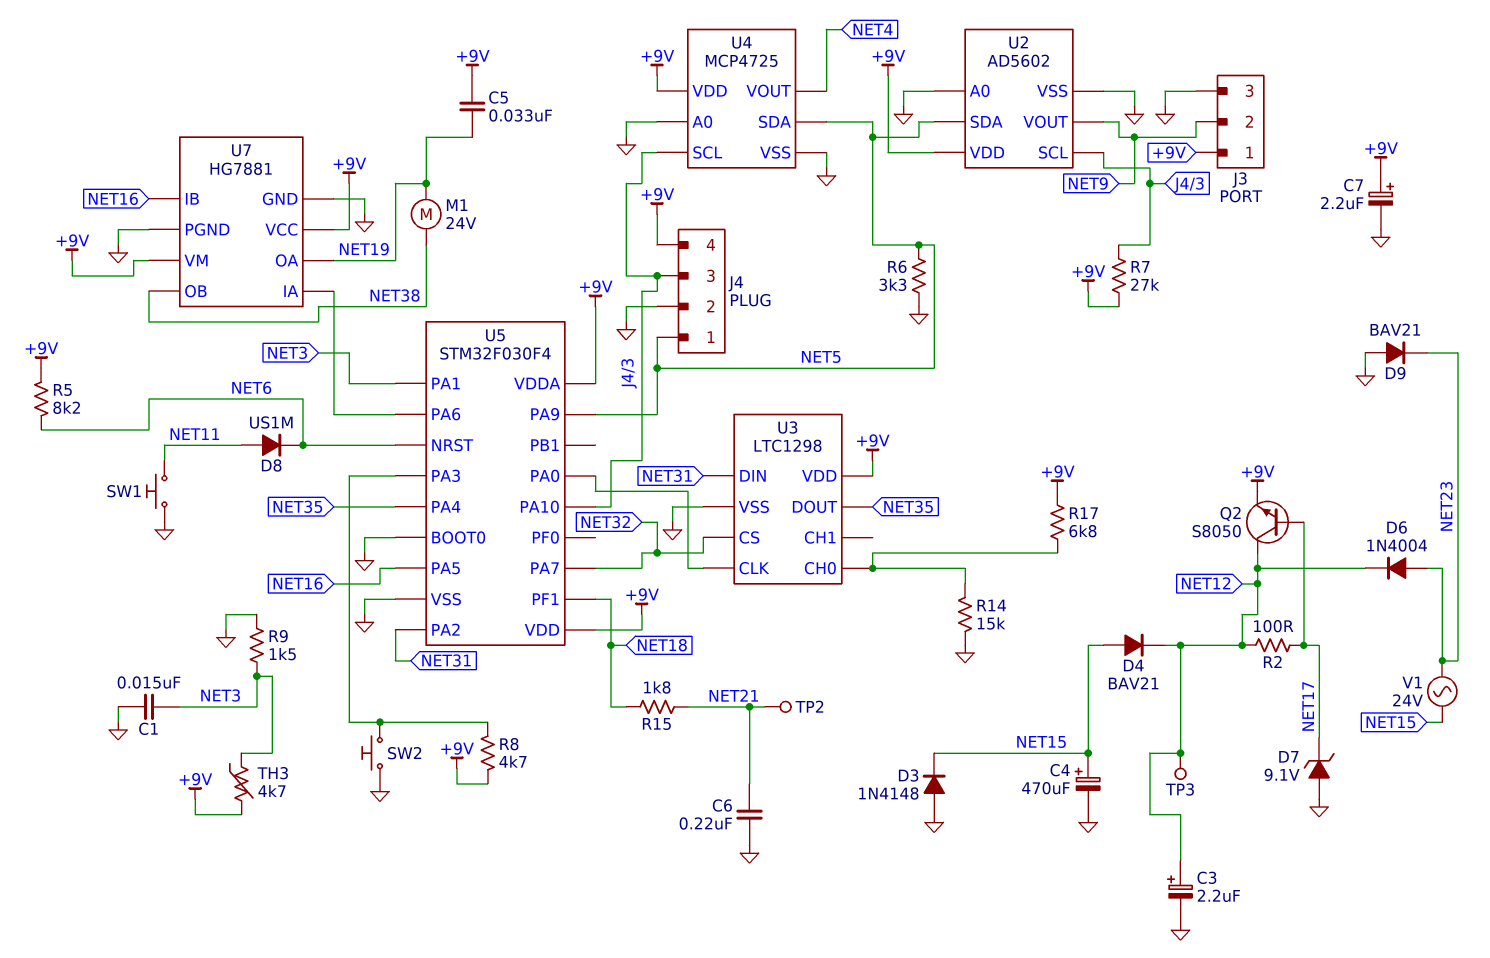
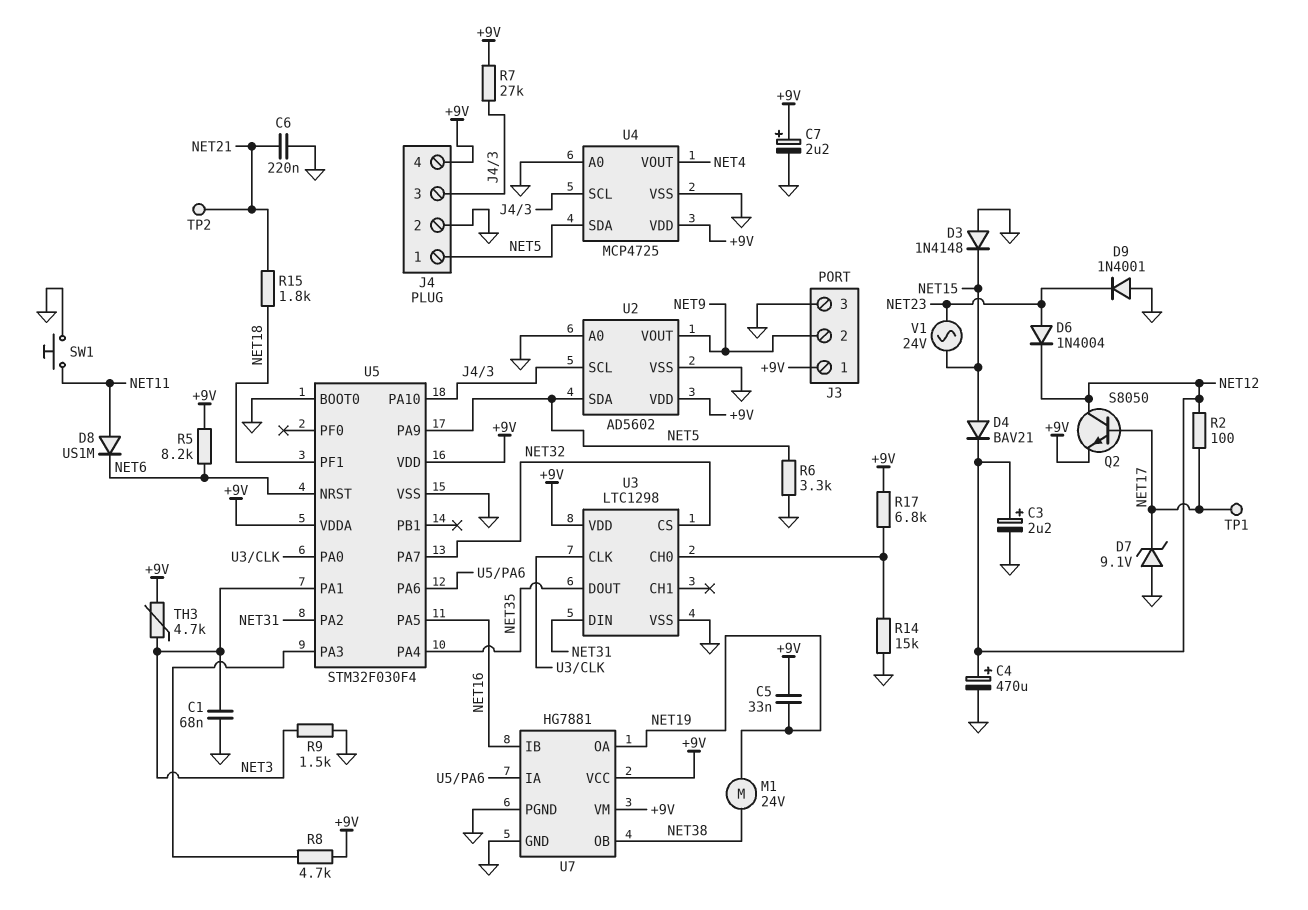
C1: 15nF (GND, NET3) -> 68nF (GND, NET3)
C4: 470uF (plus NET15, minus GND) -> 470uF (plus NET12, minus GND)
D9: diode BAV21 (A GND, K NET23) -> diode 1N4001 (A GND, K NET23)
SW2: button (GND, U5/PA3) -> none
TP1: none -> test point (NET17)
TP3: test point (NET12) -> none

